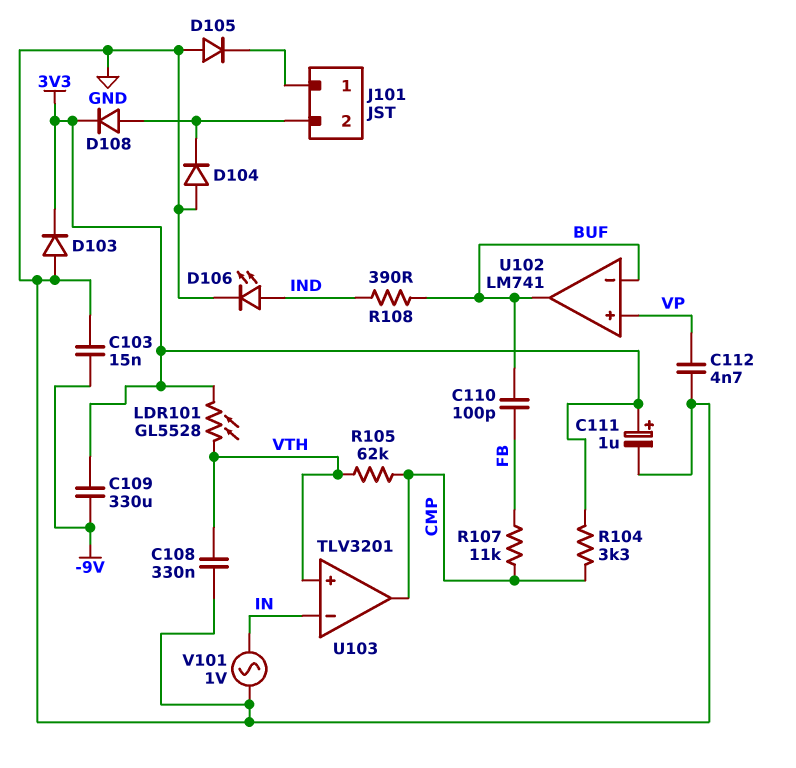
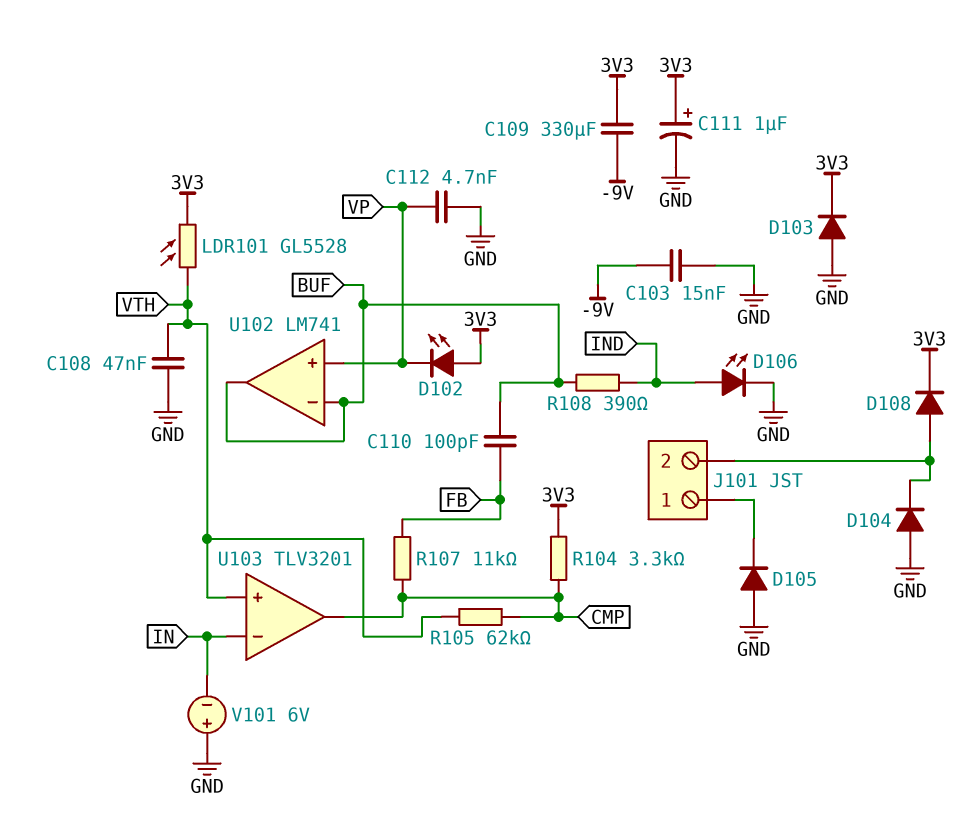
C108: 330nF (GND, VTH) -> 47nF (GND, VTH)
D102: none -> LED (A 3V3, K VP)
V101: AC 1V (GND, IN) -> 6V (plus GND, minus IN)

